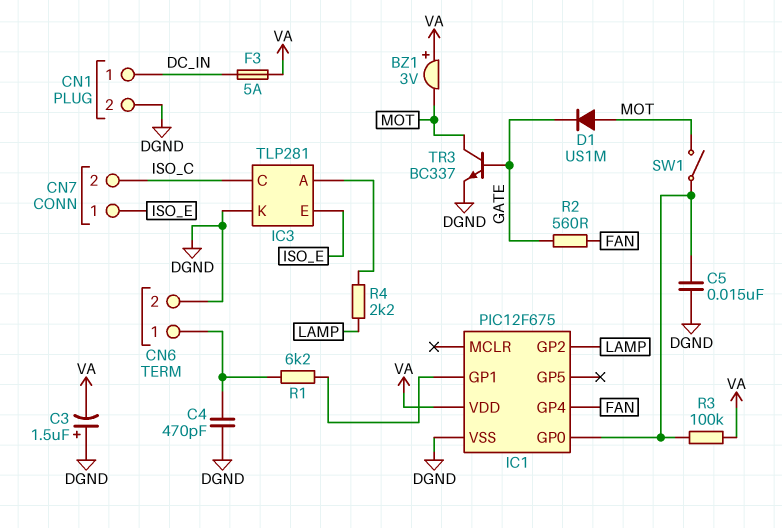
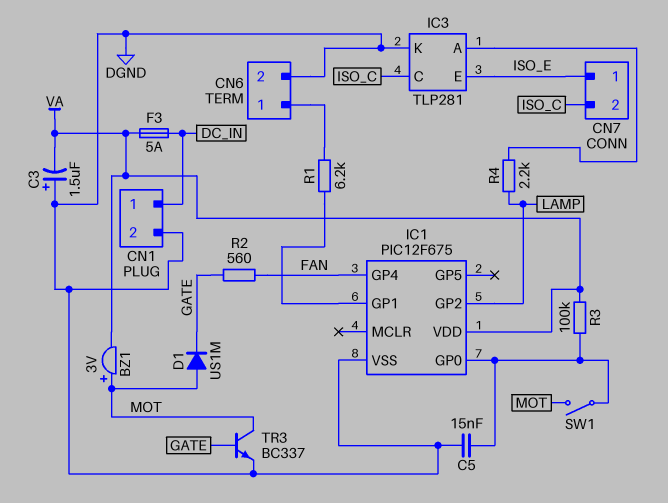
BZ1: buzzer 3V (plus VA, minus MOT) -> buzzer 3V (plus MOT, minus VA)
C4: 470pF (CN6/1, DGND) -> none

